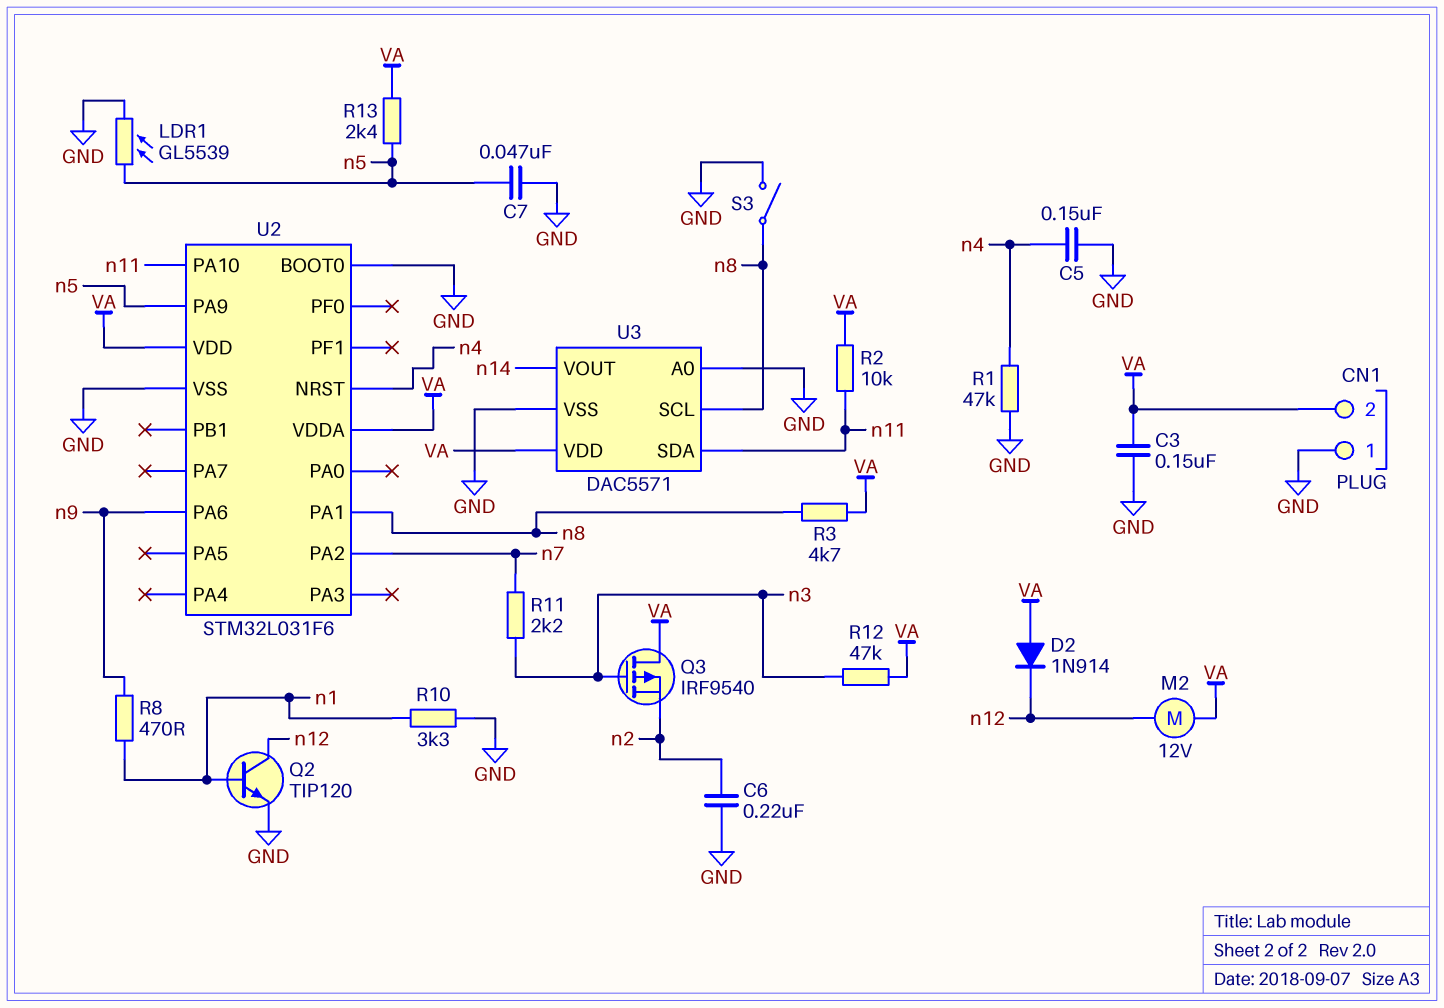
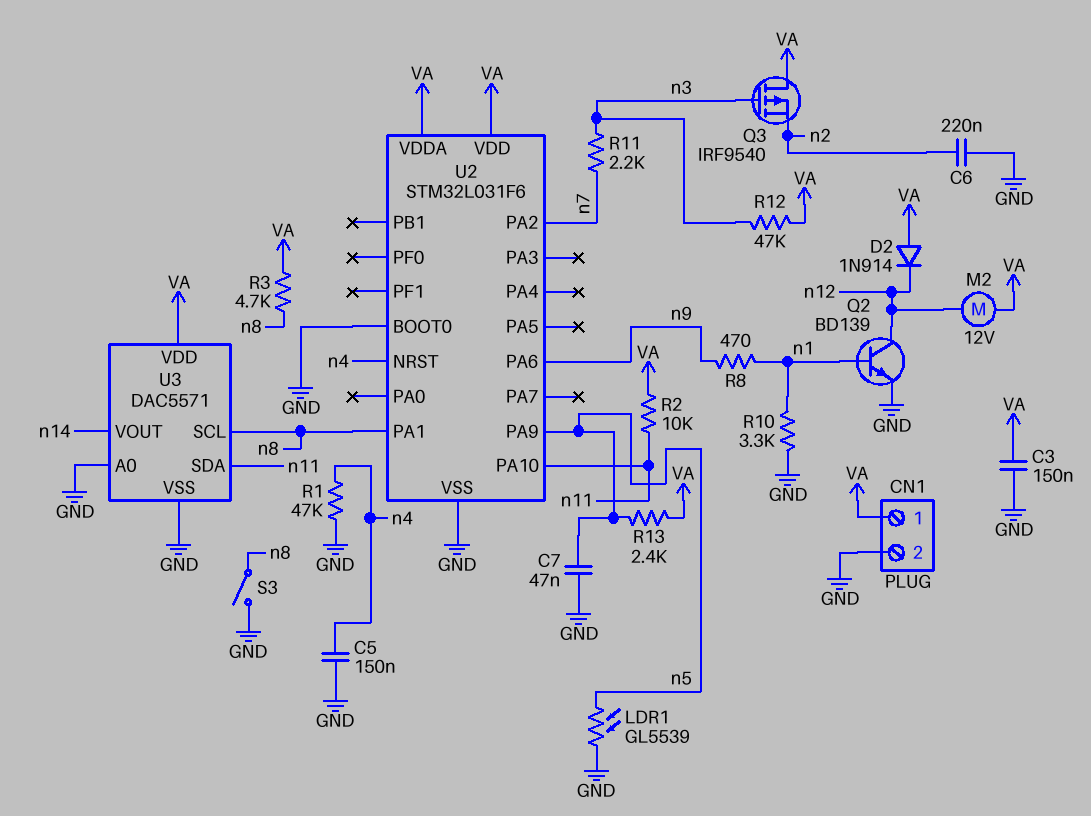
CN1 pin 1: GND -> VA
CN1 pin 2: VA -> GND
Q2: NPN TIP120 (B n1, C n12, E GND) -> NPN BD139 (B n1, C n12, E GND)

